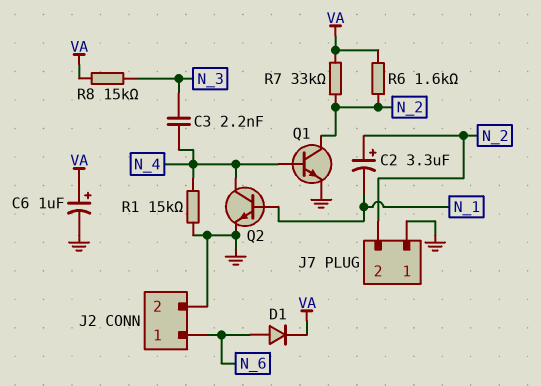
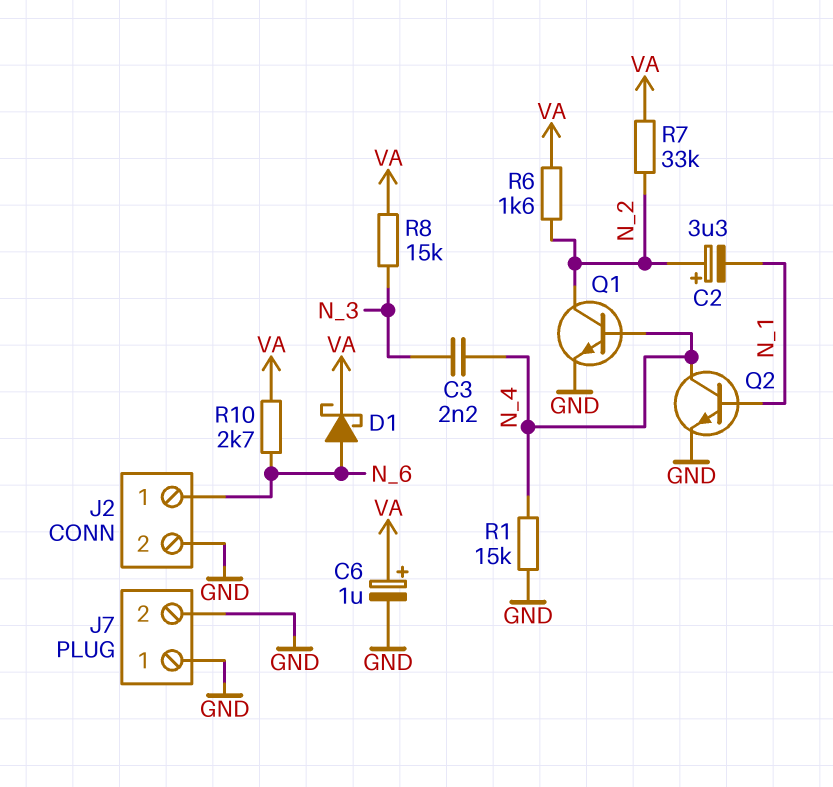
D1: diode (A N_6, K VA) -> schottky (A N_6, K VA)
J7 pin 2: N_2 -> GND
R10: none -> 2.7k (N_6, VA)

